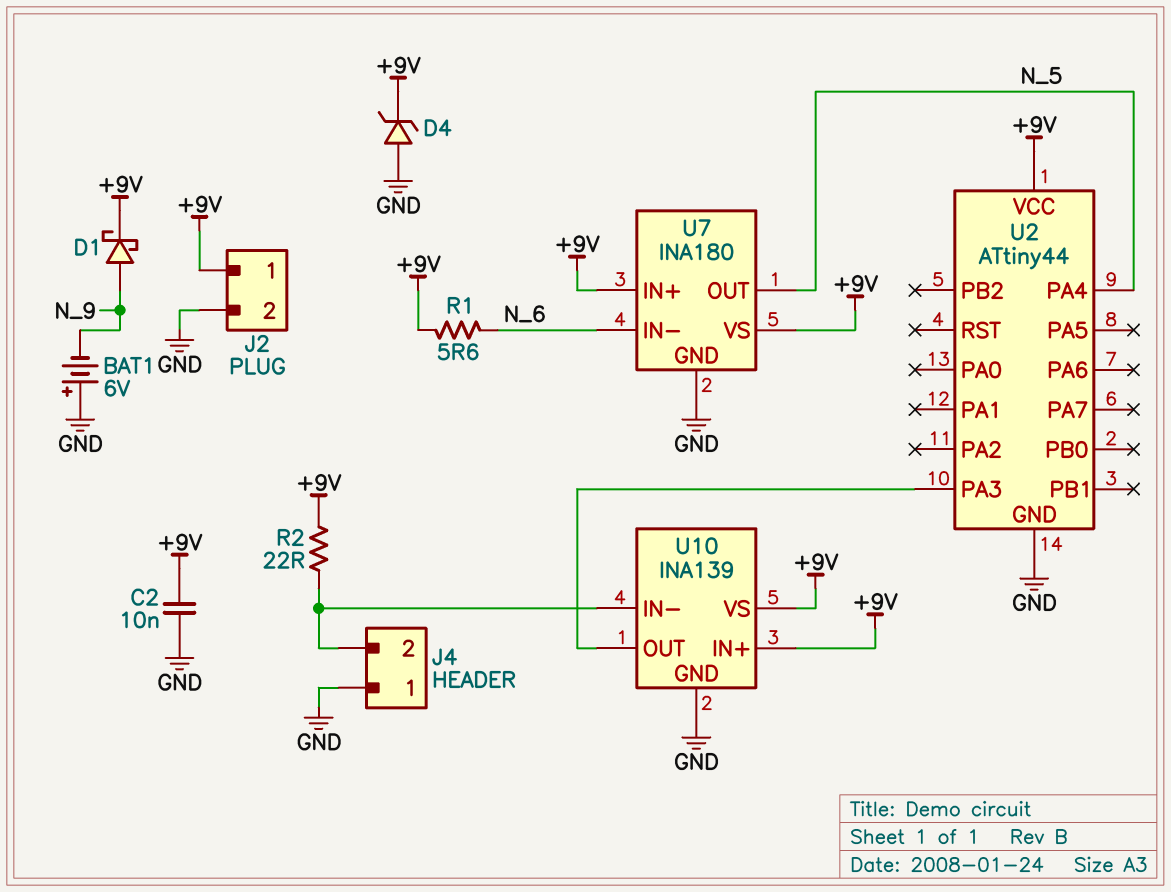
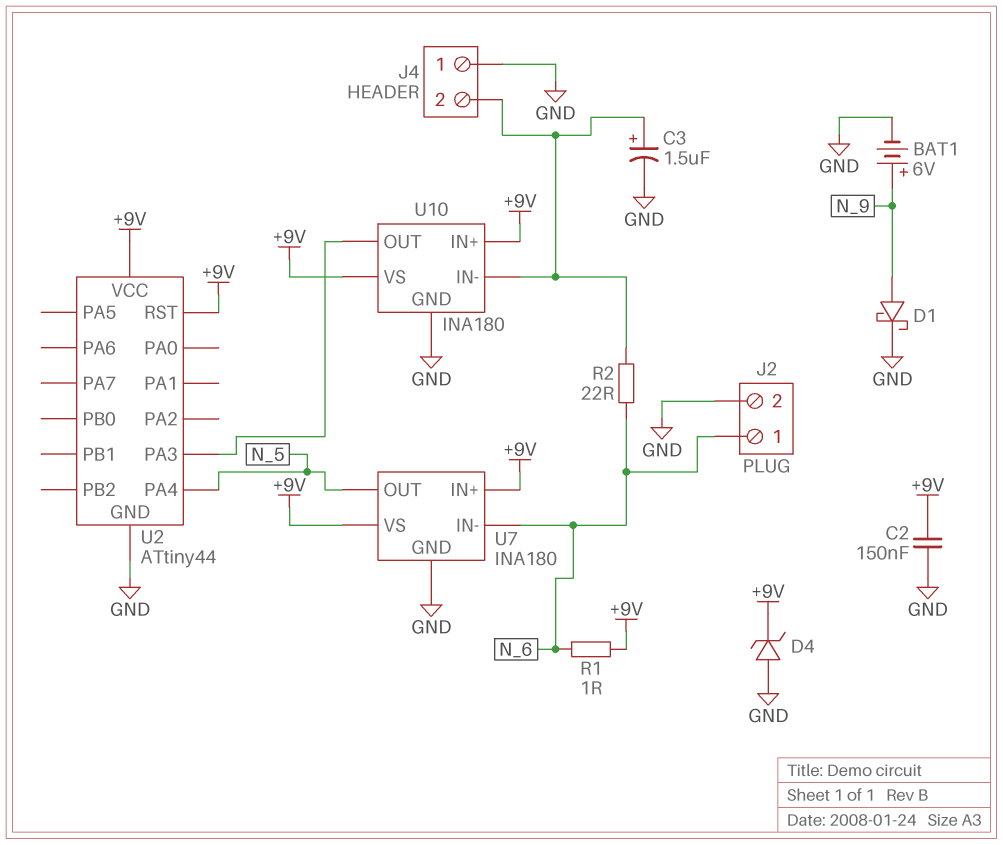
BAT1: 6V (plus GND, minus N_9) -> 6V (plus N_9, minus GND)
C2: 10nF (+9V, GND) -> 150nF (+9V, GND)
C3: none -> 1.5uF (plus J4/2, minus GND)
D1: schottky (A N_9, K +9V) -> schottky (A N_9, K GND)
J2 pin 1: +9V -> N_6
R1: 5.6 (+9V, N_6) -> 1 (+9V, N_6)
R2: 22 (+9V, J4/2) -> 22 (J4/2, N_6)
U2 pin RST: none -> +9V
U10: INA139 -> INA180

